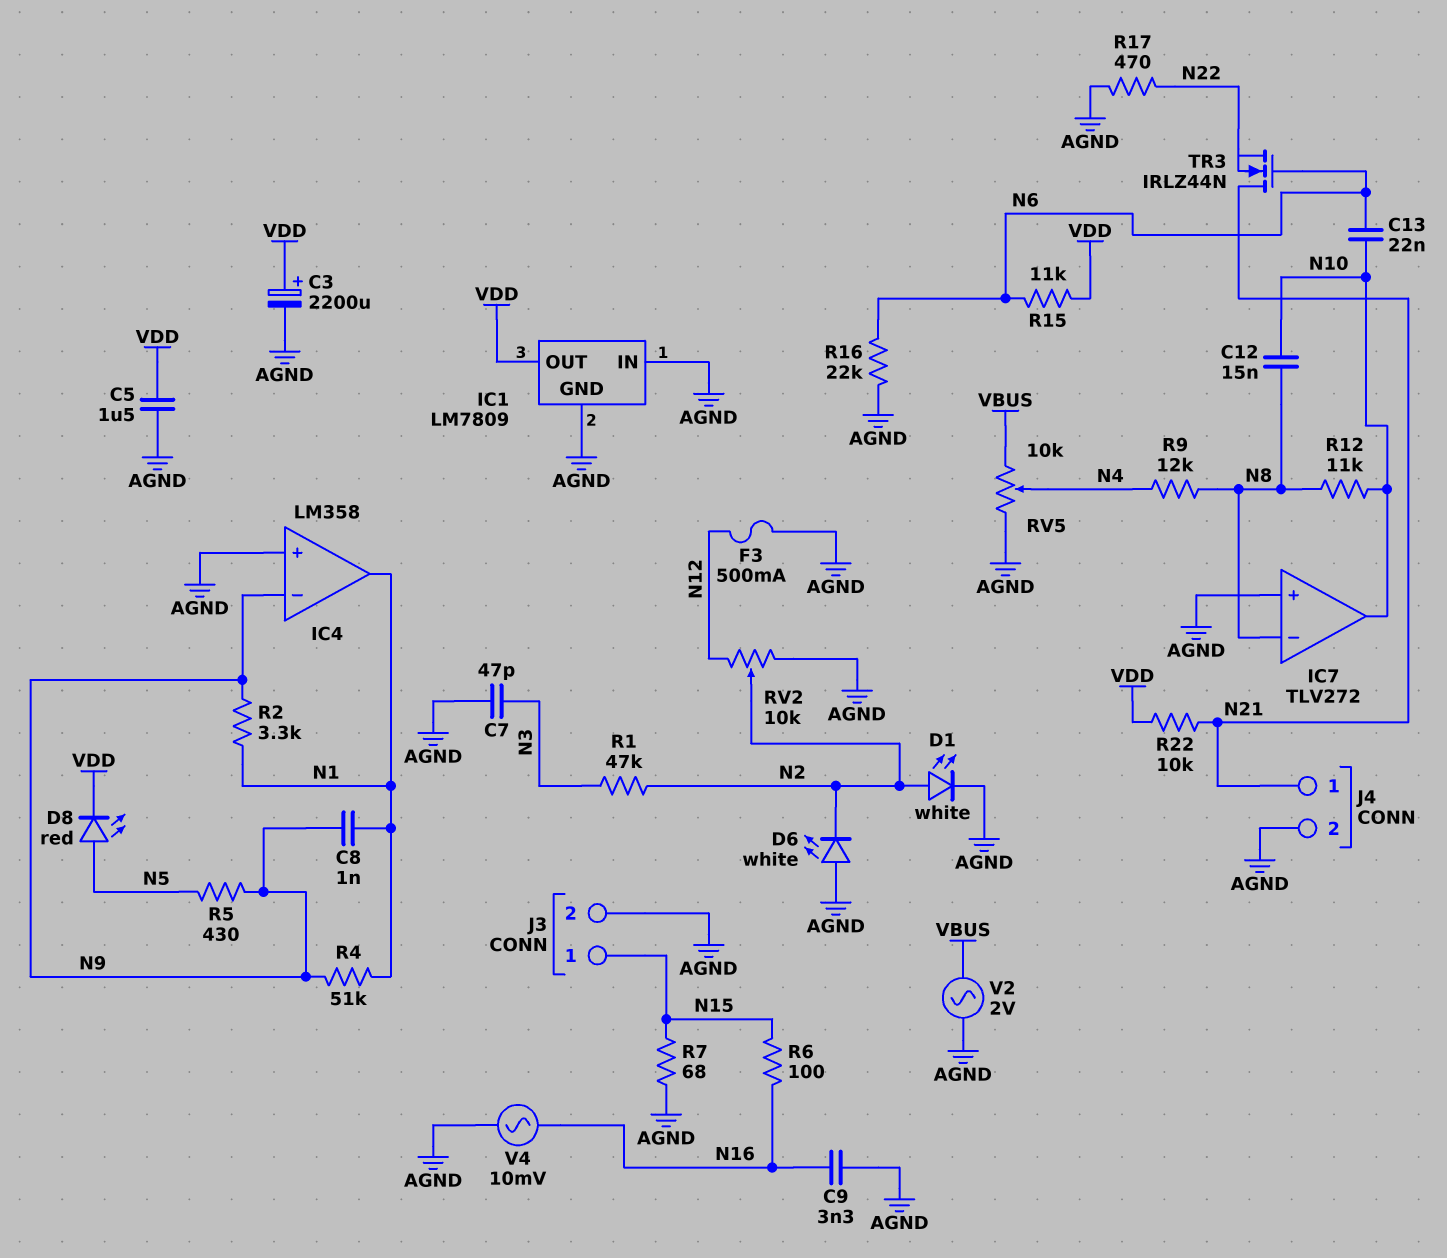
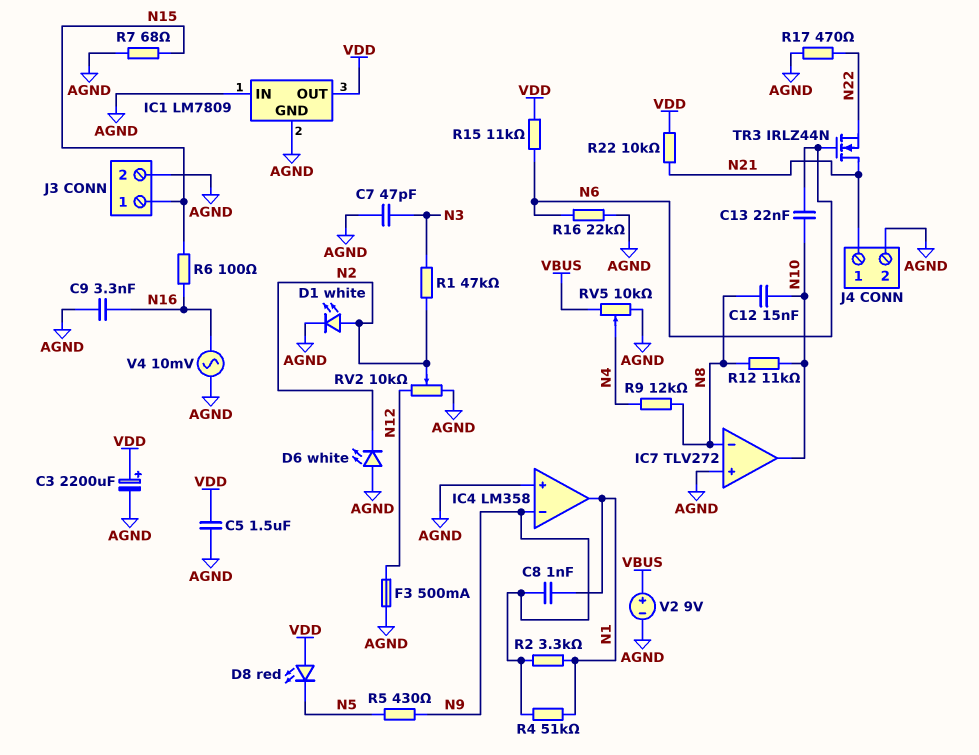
D8: LED red (A N5, K VDD) -> LED red (A VDD, K N5)
V2: AC 2V (AGND, VBUS) -> 9V (plus VBUS, minus AGND)

